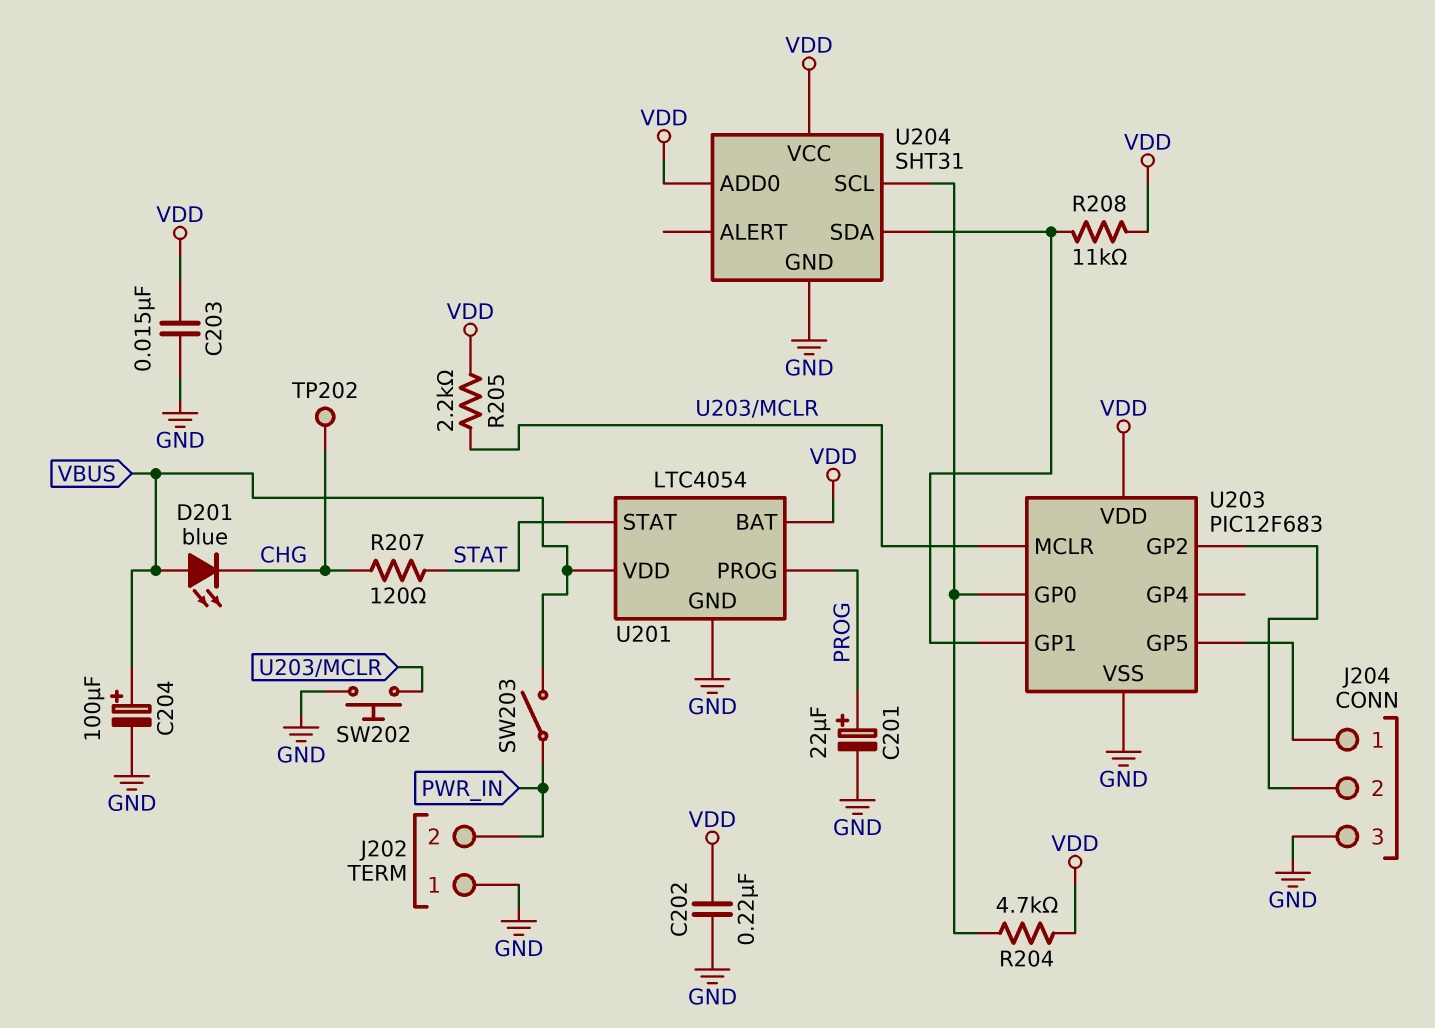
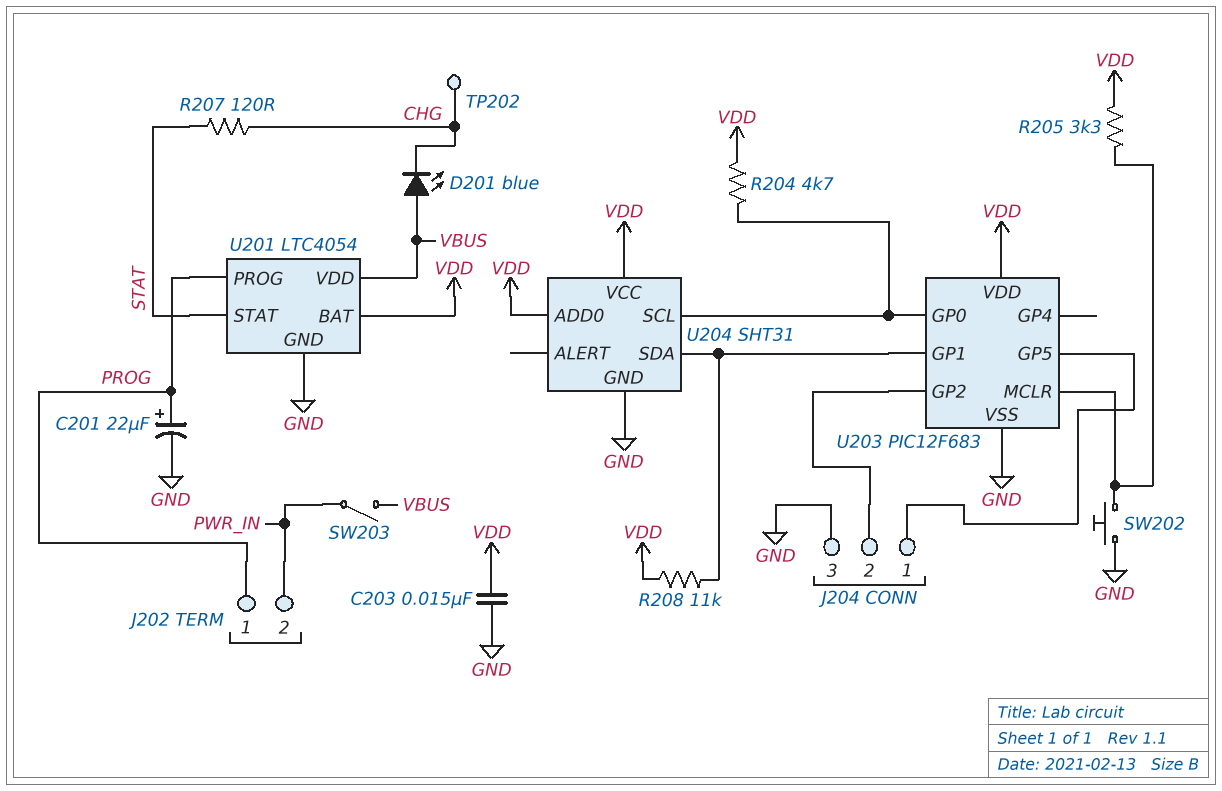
C202: 220nF (GND, VDD) -> none
C204: 100uF (plus VBUS, minus GND) -> none
J202 pin 1: GND -> PROG
R205: 2.2k (U203/MCLR, VDD) -> 3.3k (U203/MCLR, VDD)

